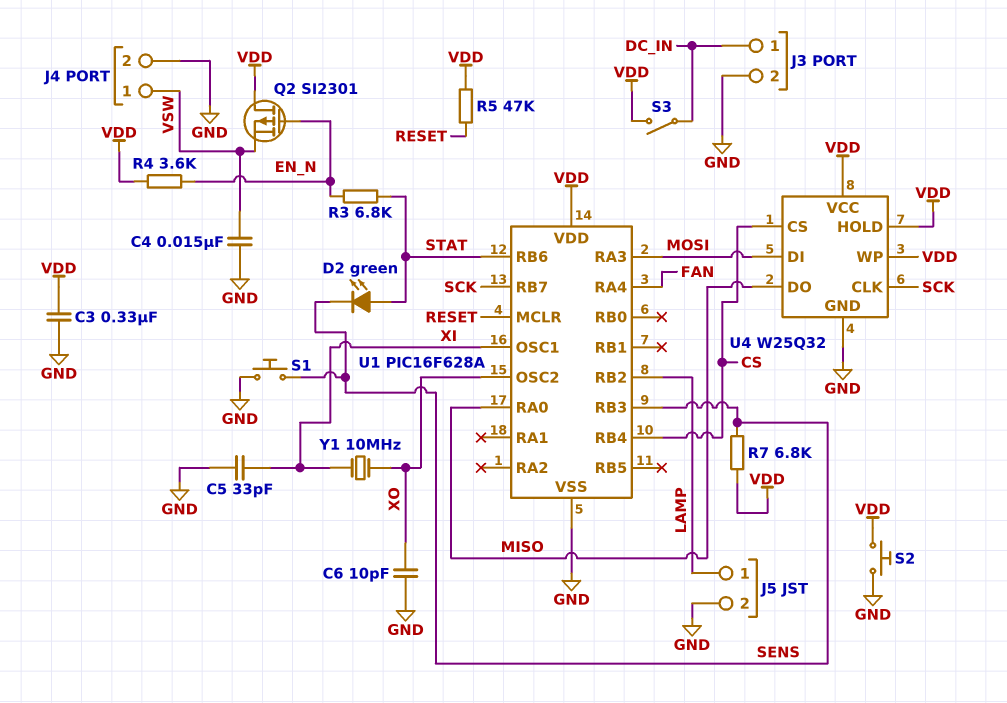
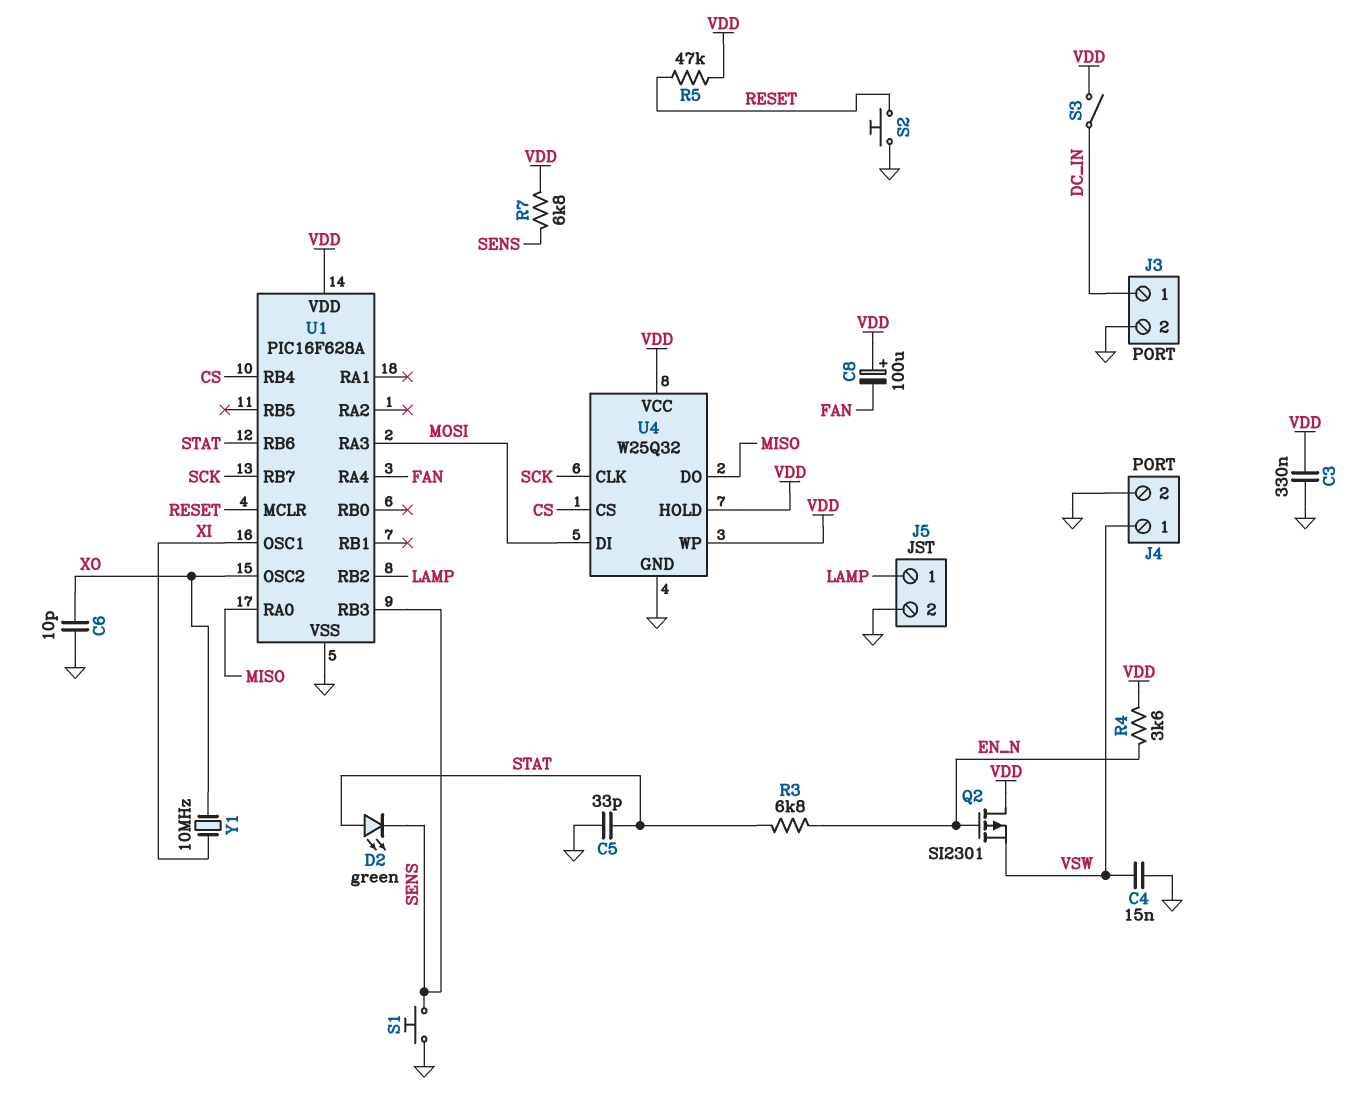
C5: 33pF (GND, XI) -> 33pF (GND, STAT)
C8: none -> 100uF (plus VDD, minus FAN)
S2: button (GND, VDD) -> button (GND, RESET)

